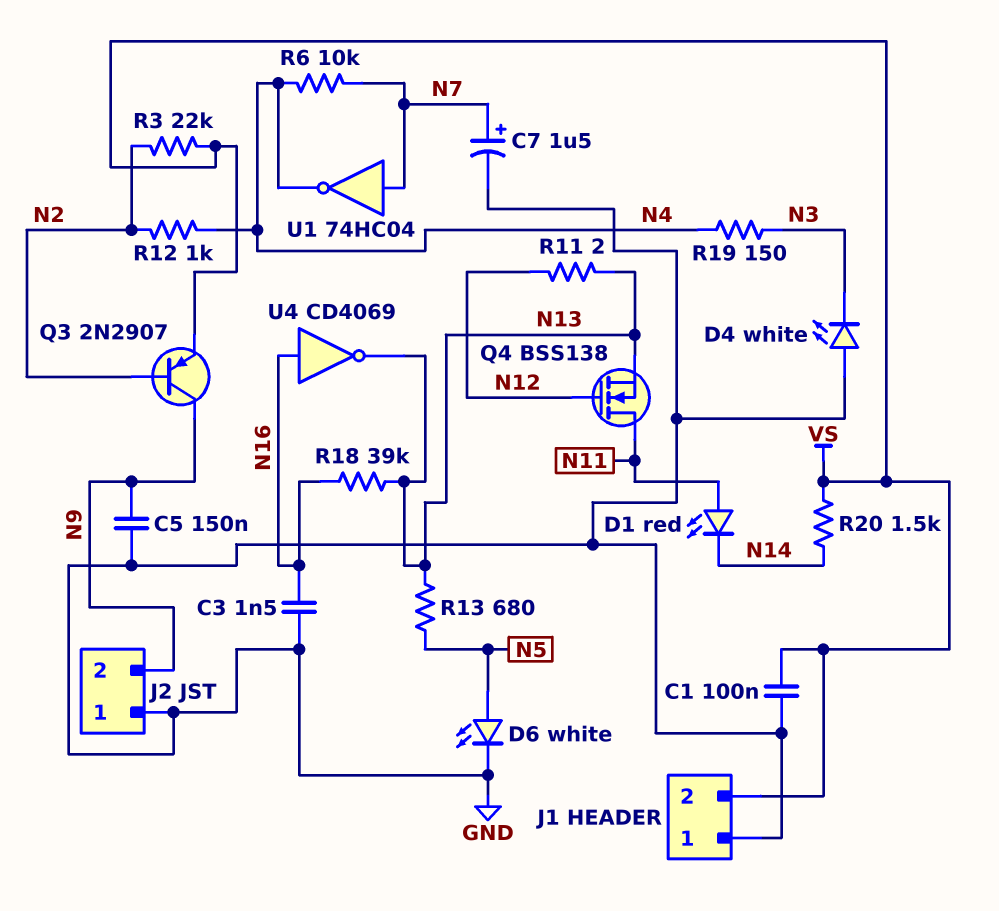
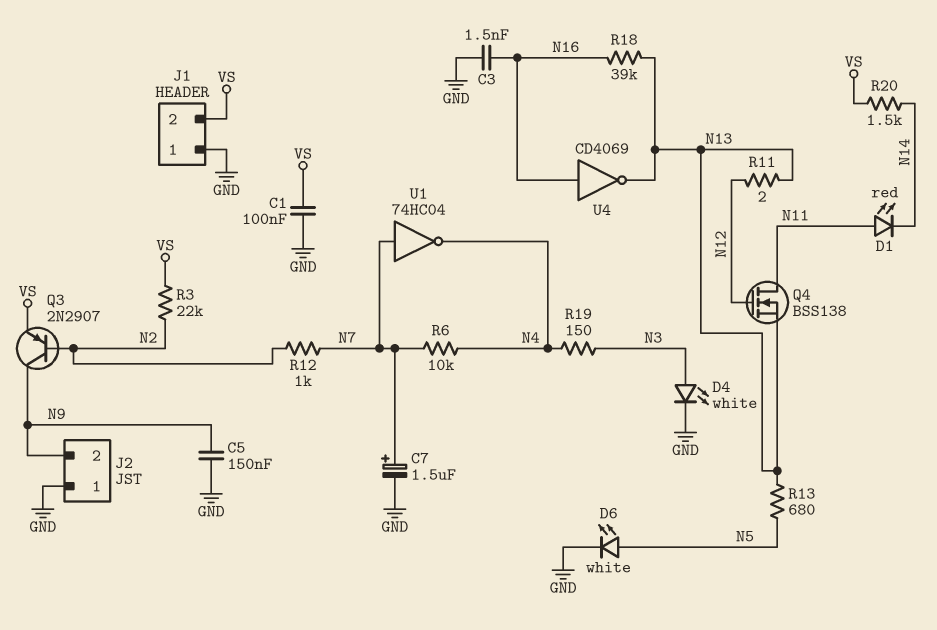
D4: LED white (A GND, K N3) -> LED white (A N3, K GND)
R12: 1k (N2, N4) -> 1k (N2, N7)

